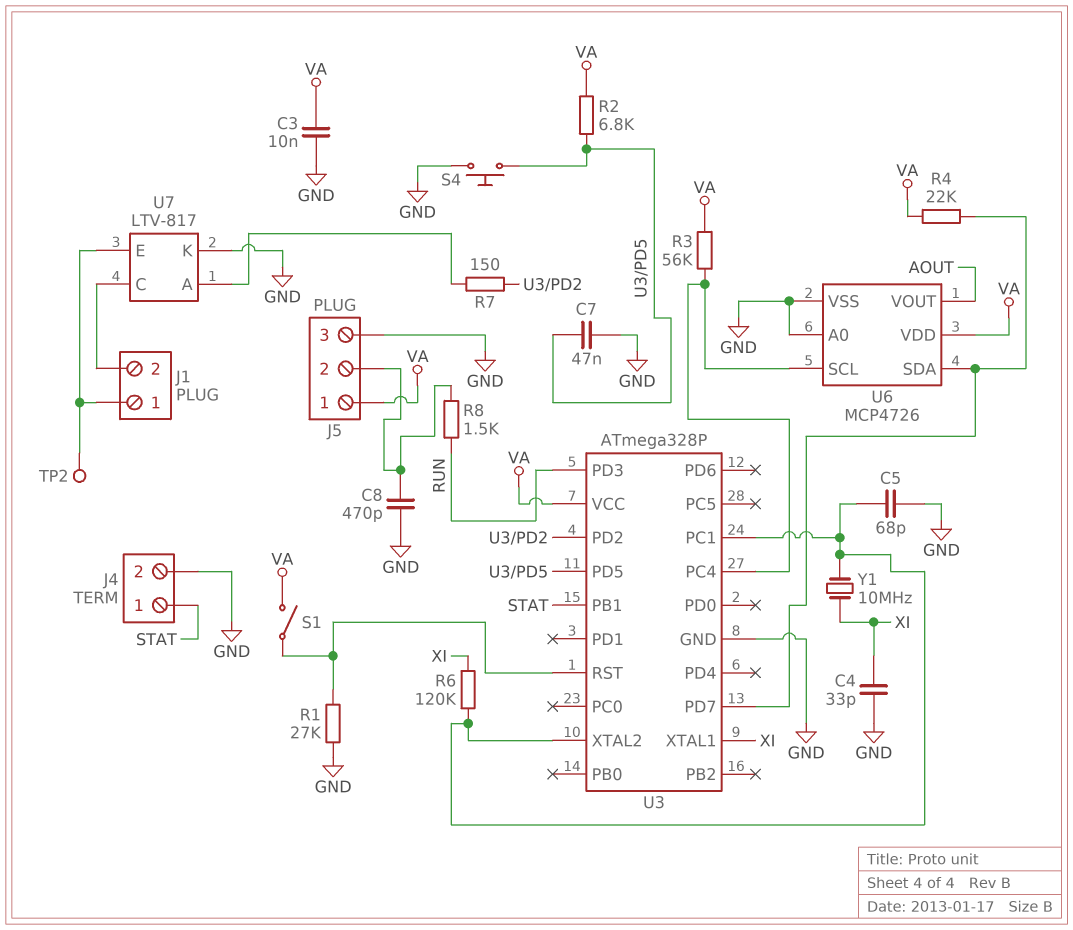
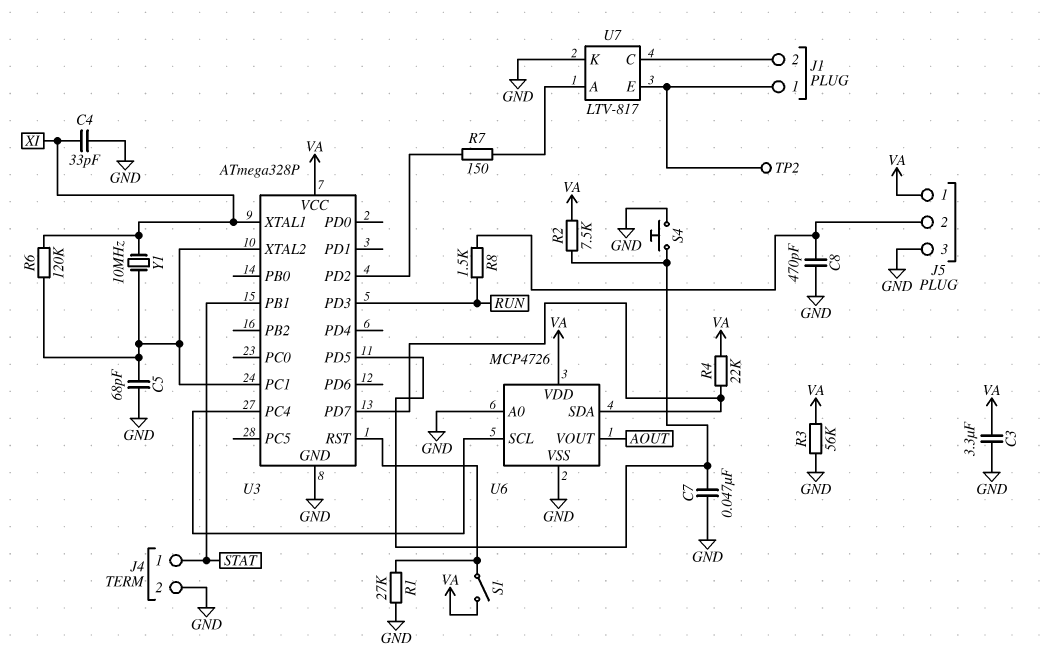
C3: 10nF (GND, VA) -> 3.3uF (GND, VA)
R2: 6.8k (U3/PD5, VA) -> 7.5k (U3/PD5, VA)
R3: 56k (U3/PC4, VA) -> 56k (GND, VA)

